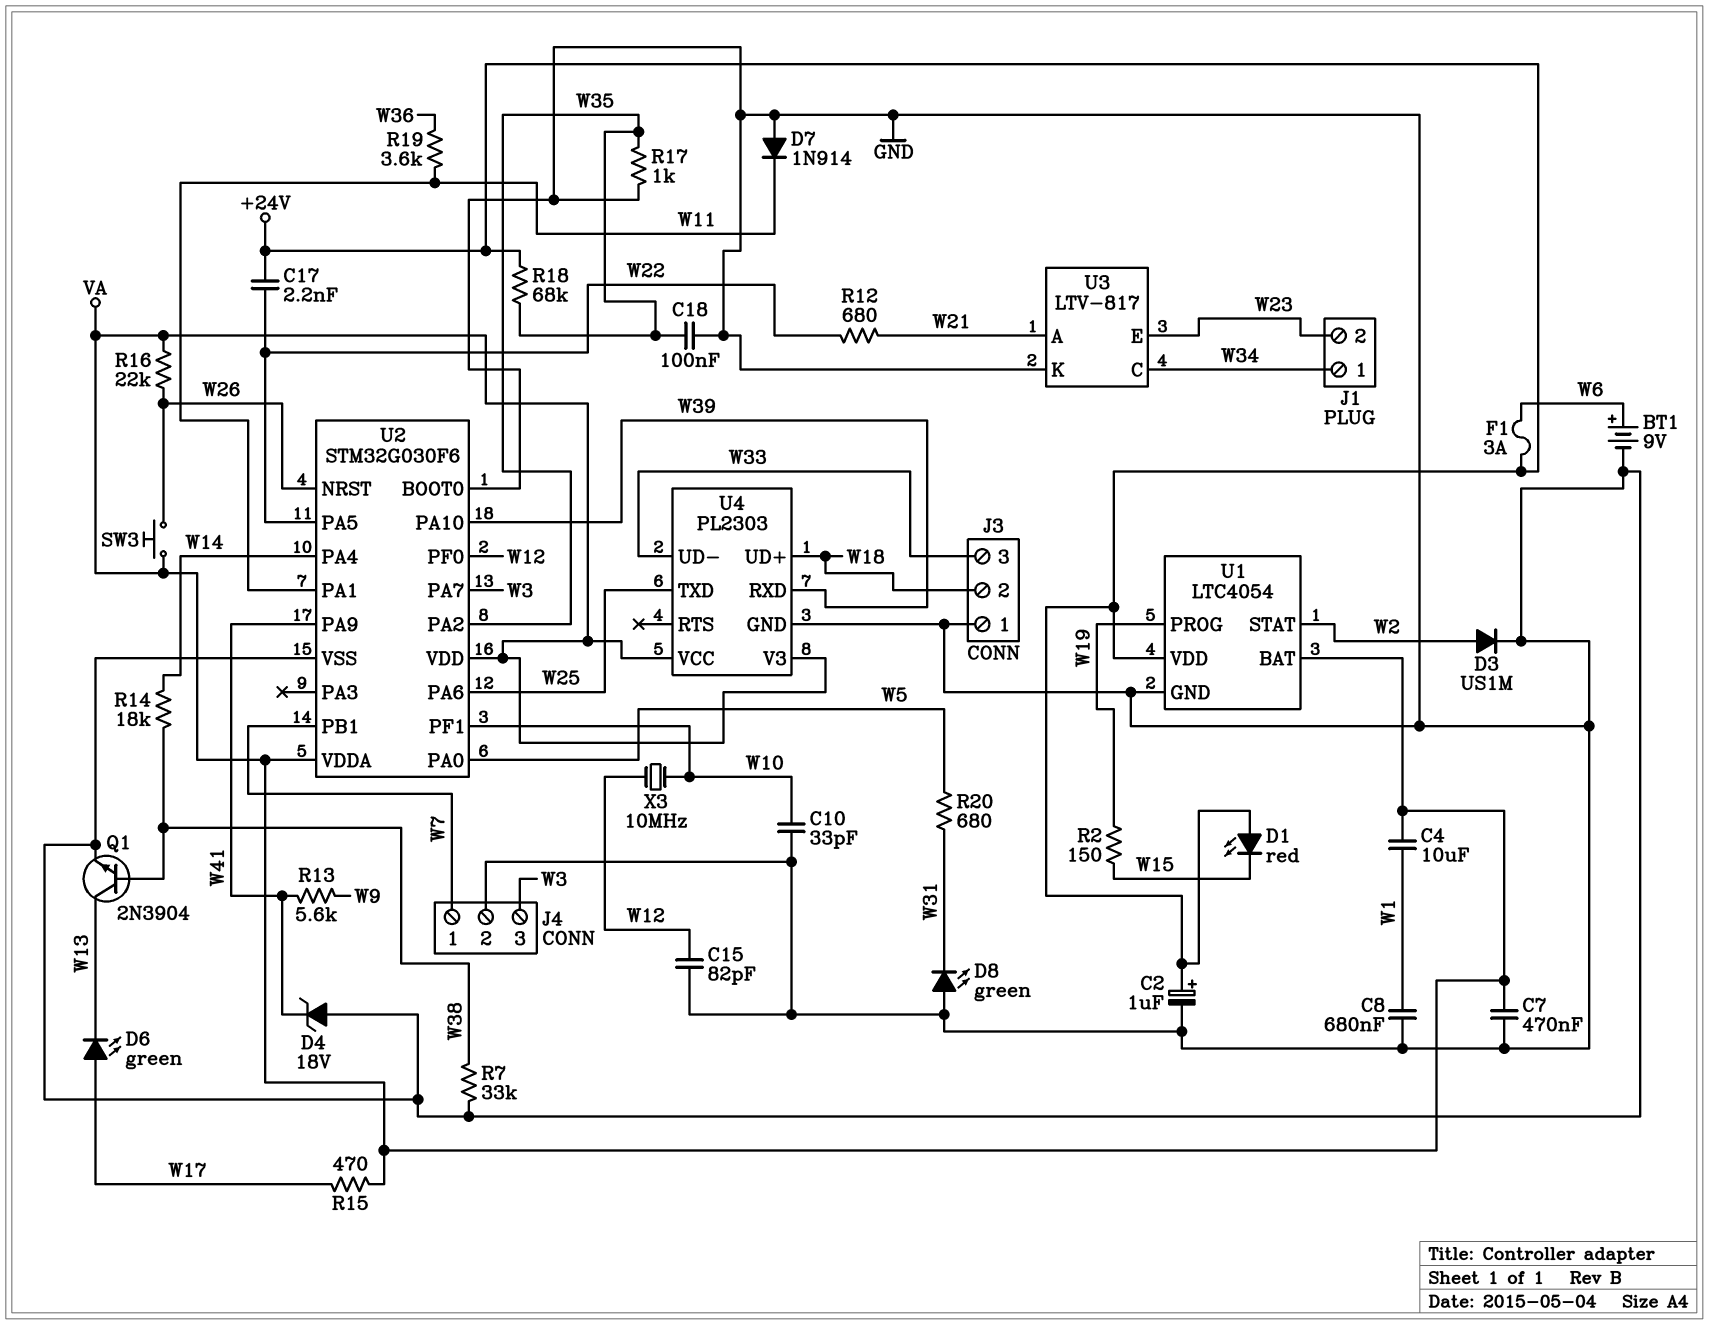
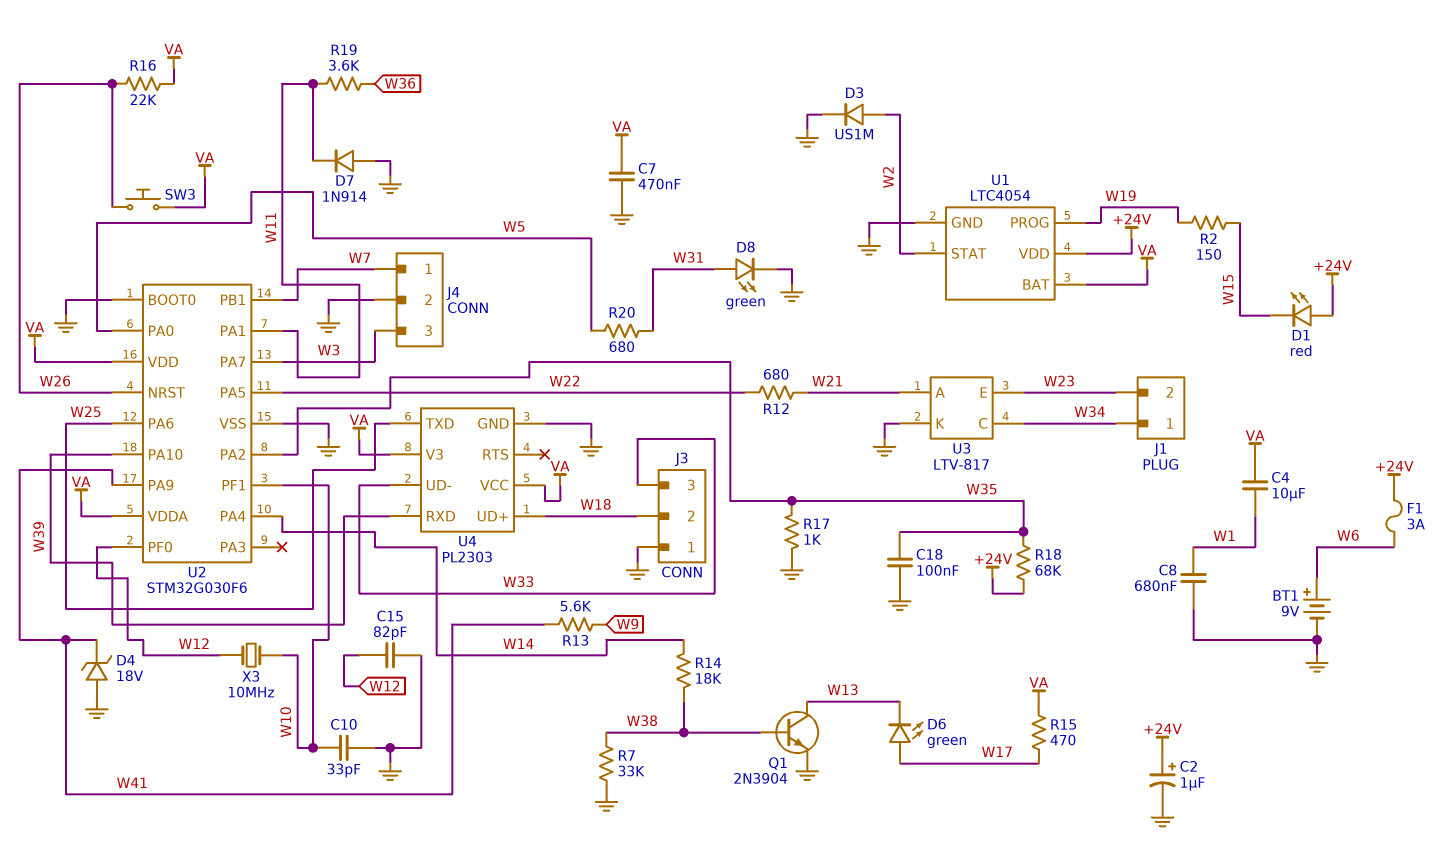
C17: 2.2nF (+24V, W22) -> none
D8: LED green (A GND, K W31) -> LED green (A W31, K GND)

